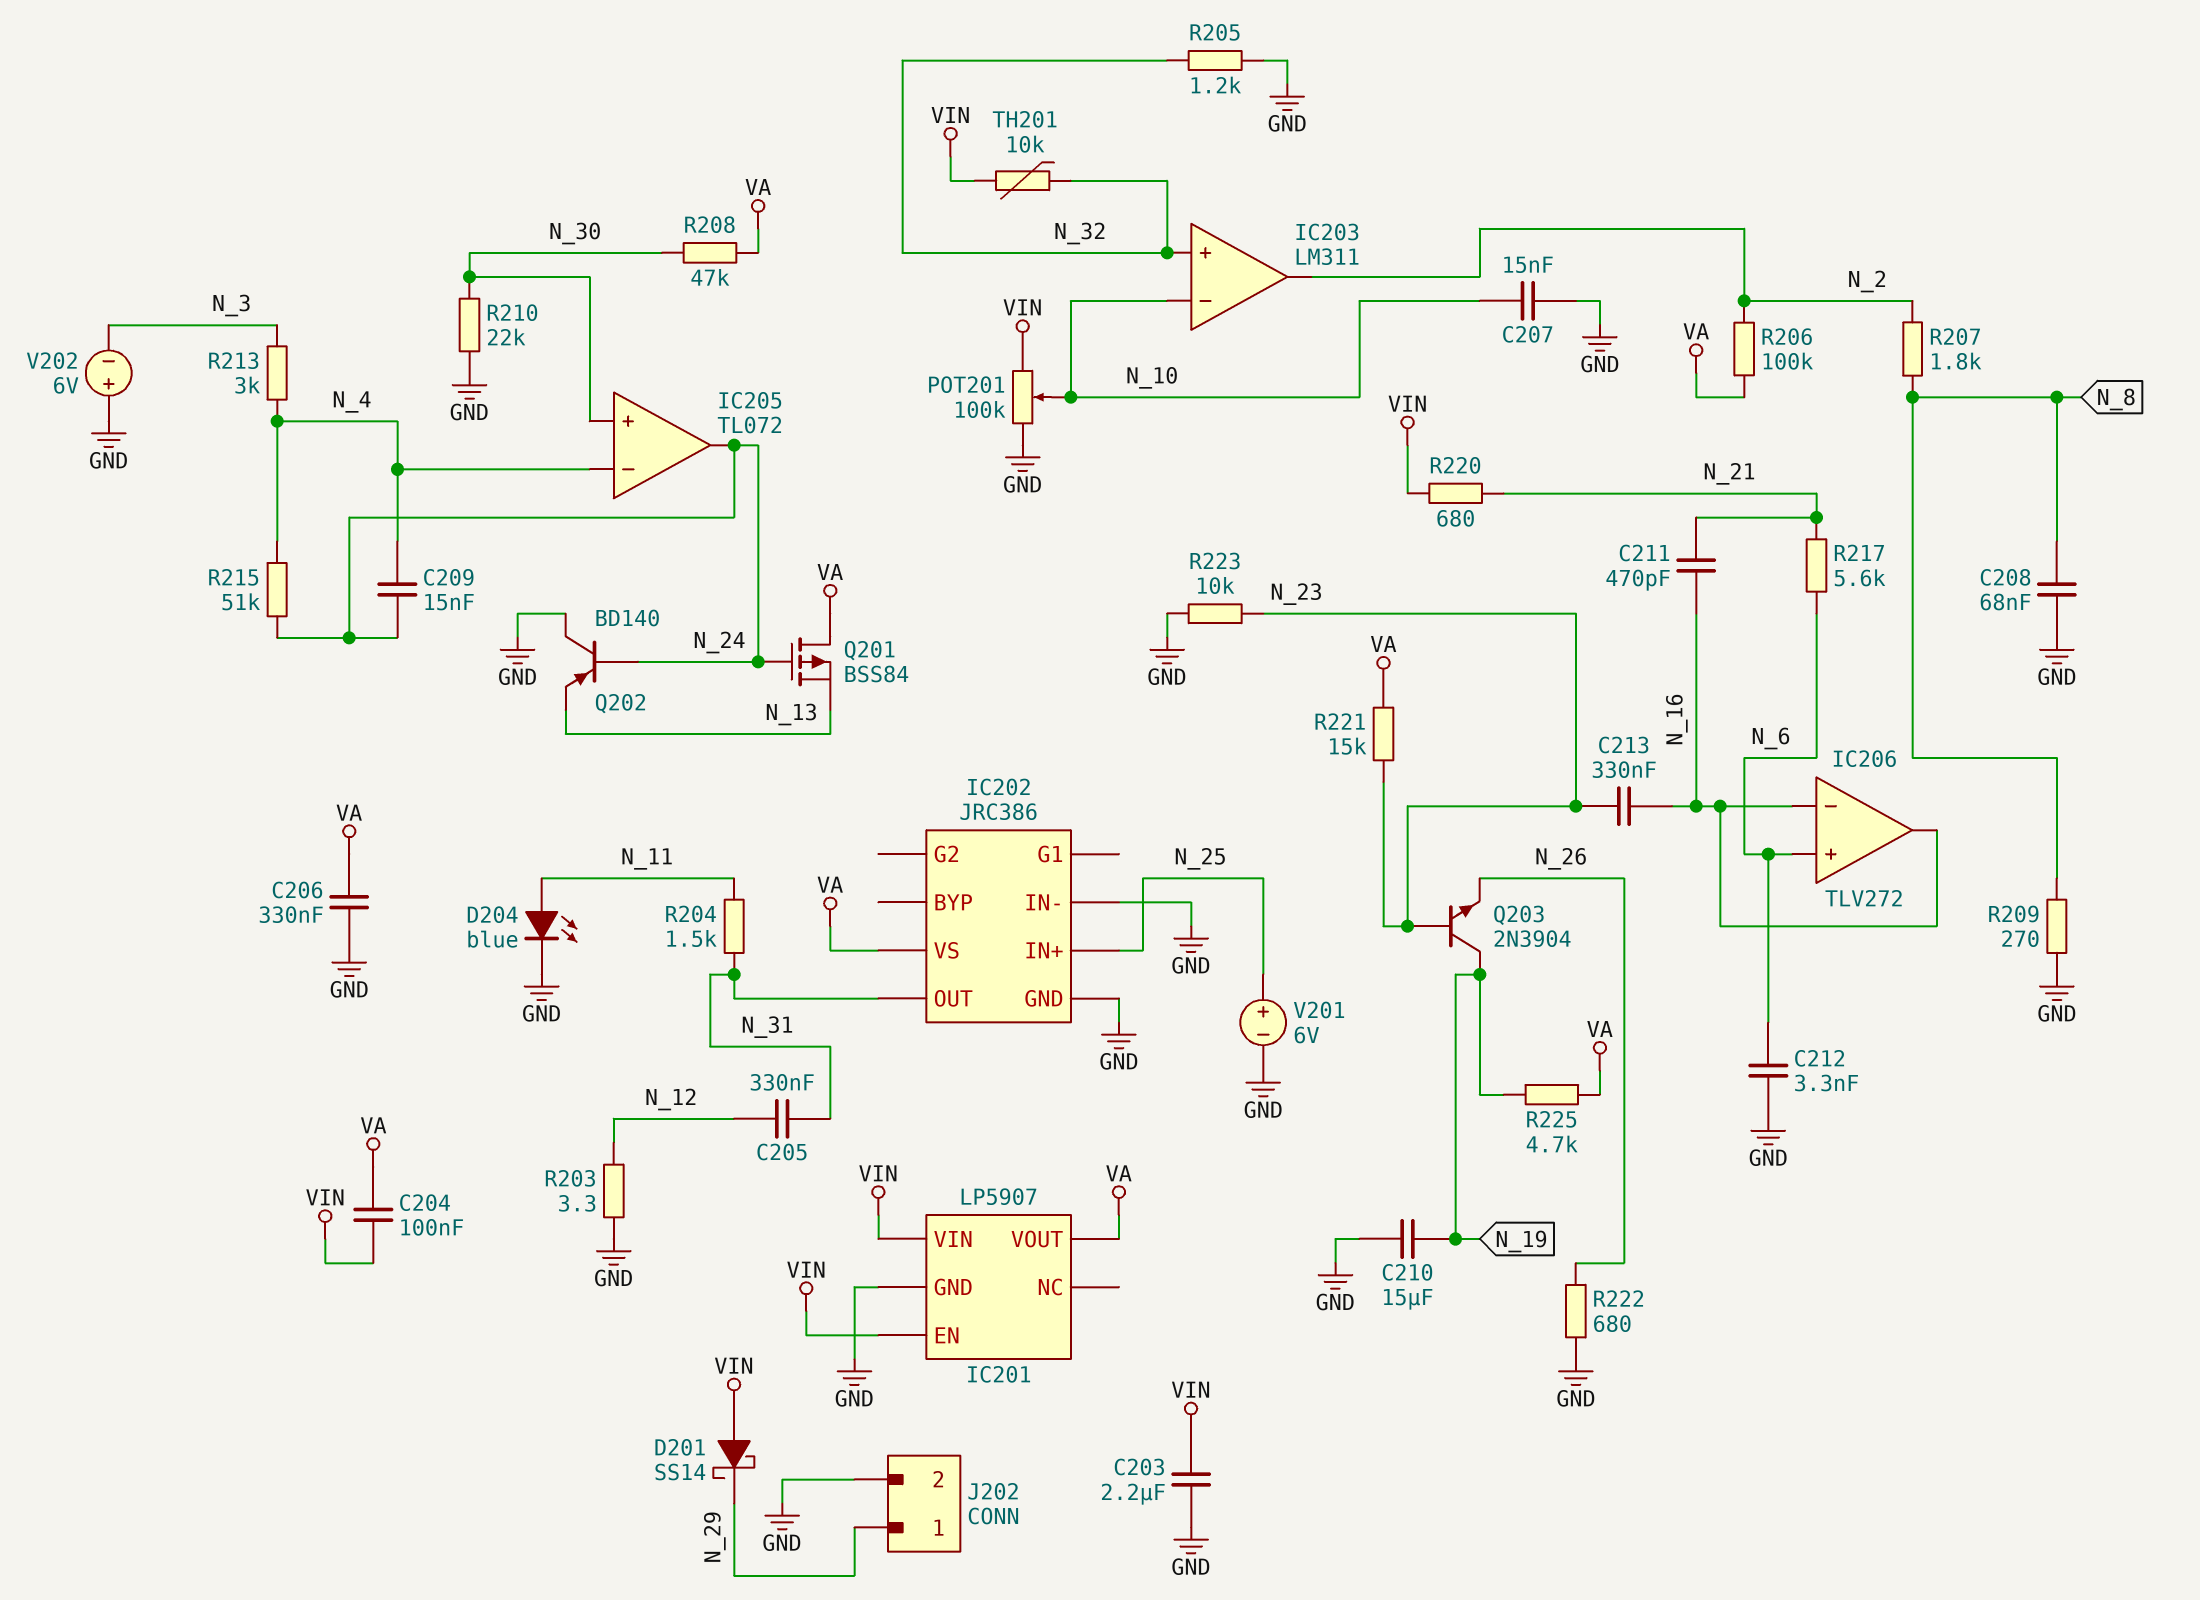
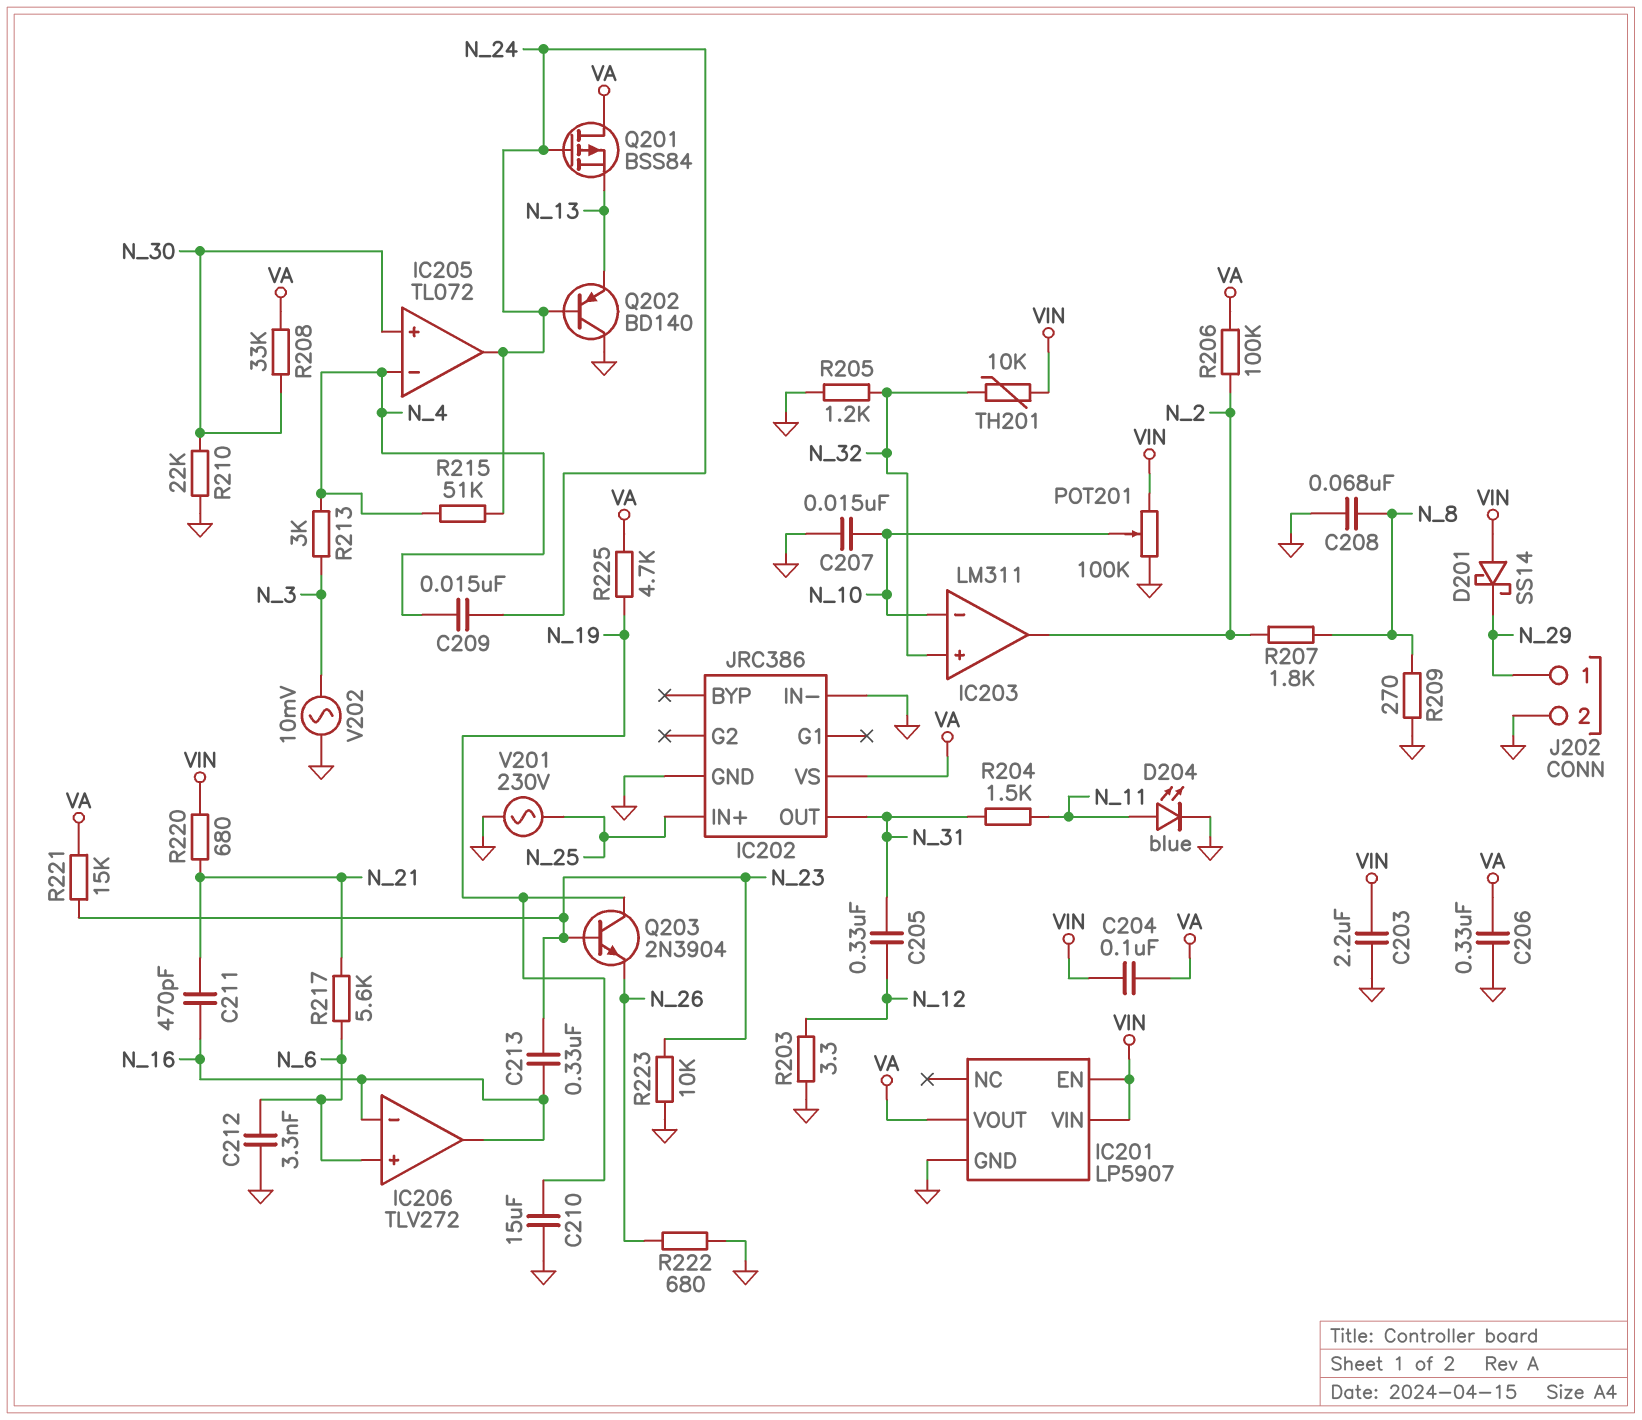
R208: 47k (N_30, VA) -> 33k (N_30, VA)
V201: 6V (plus N_25, minus GND) -> AC 230V (GND, N_25)
V202: 6V (plus GND, minus N_3) -> AC 10mV (GND, N_3)

